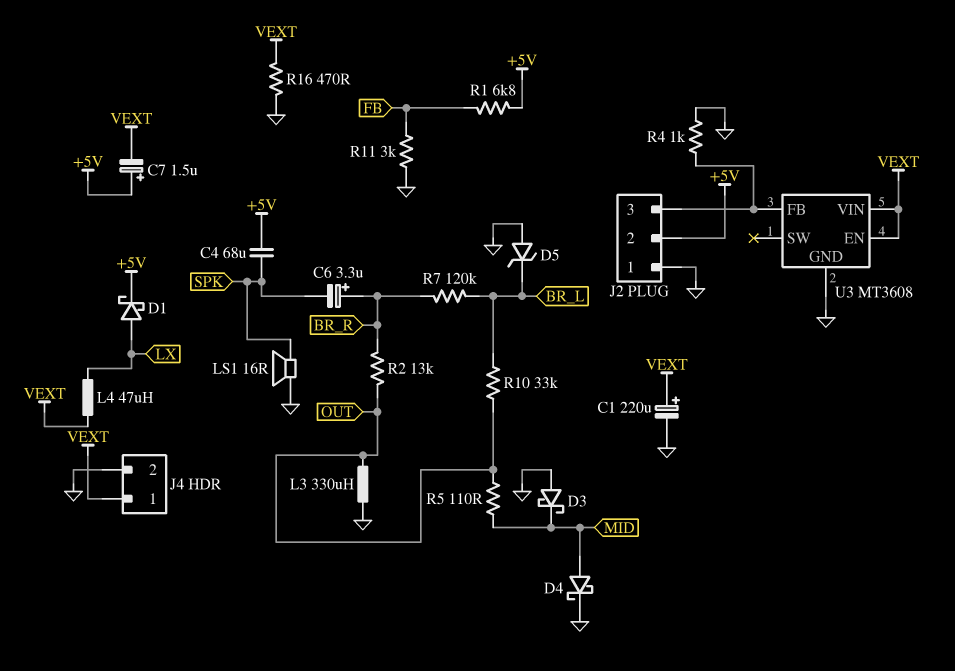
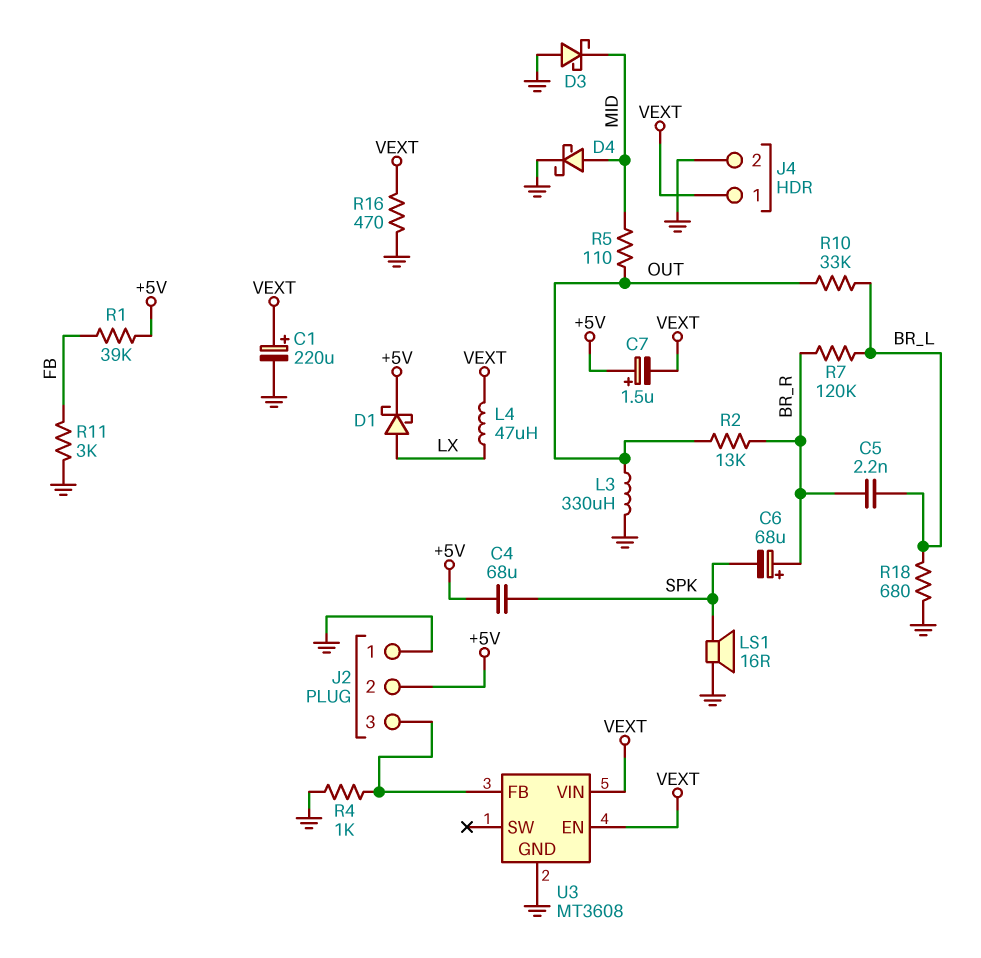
C5: none -> 2.2nF (BR_L, BR_R)
C6: 3.3uF (plus BR_R, minus SPK) -> 68uF (plus BR_R, minus SPK)
D5: zener (A GND, K BR_L) -> none
R1: 6.8k (+5V, FB) -> 39k (+5V, FB)
R18: none -> 680 (BR_L, GND)

